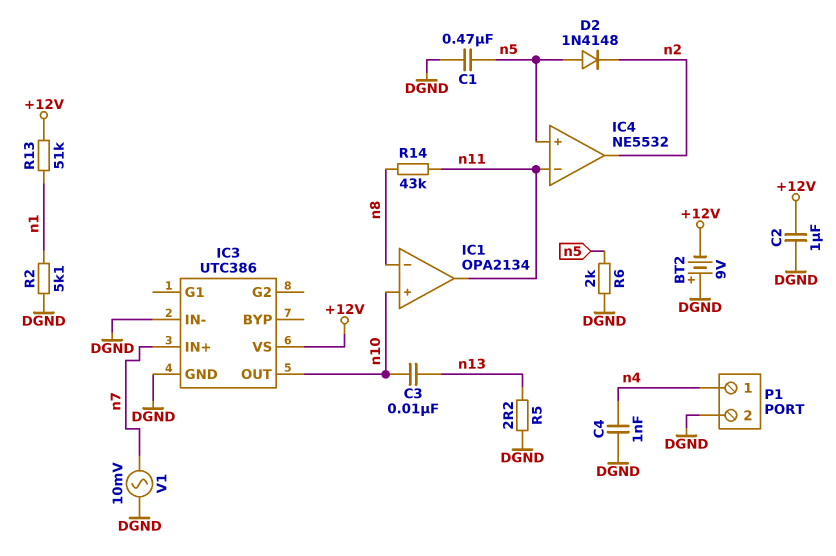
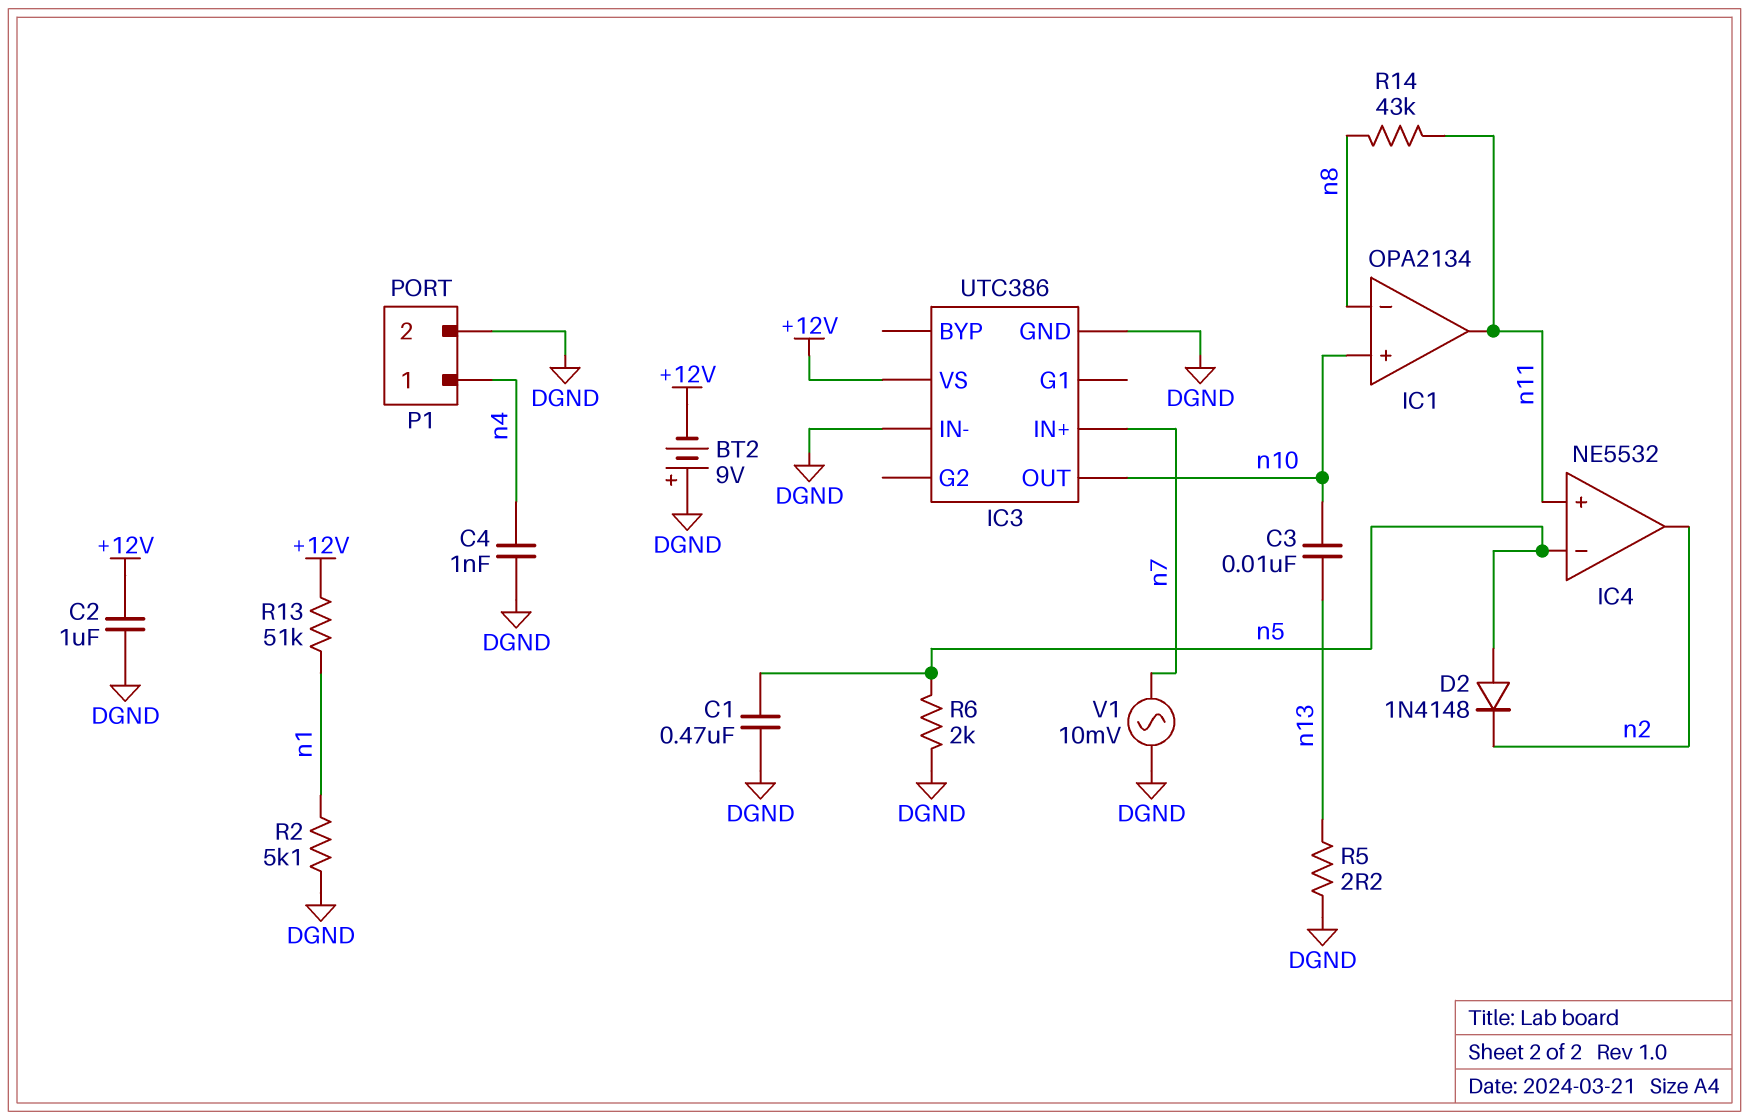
IC4 pin in+: n5 -> n11
IC4 pin in-: n11 -> n5

